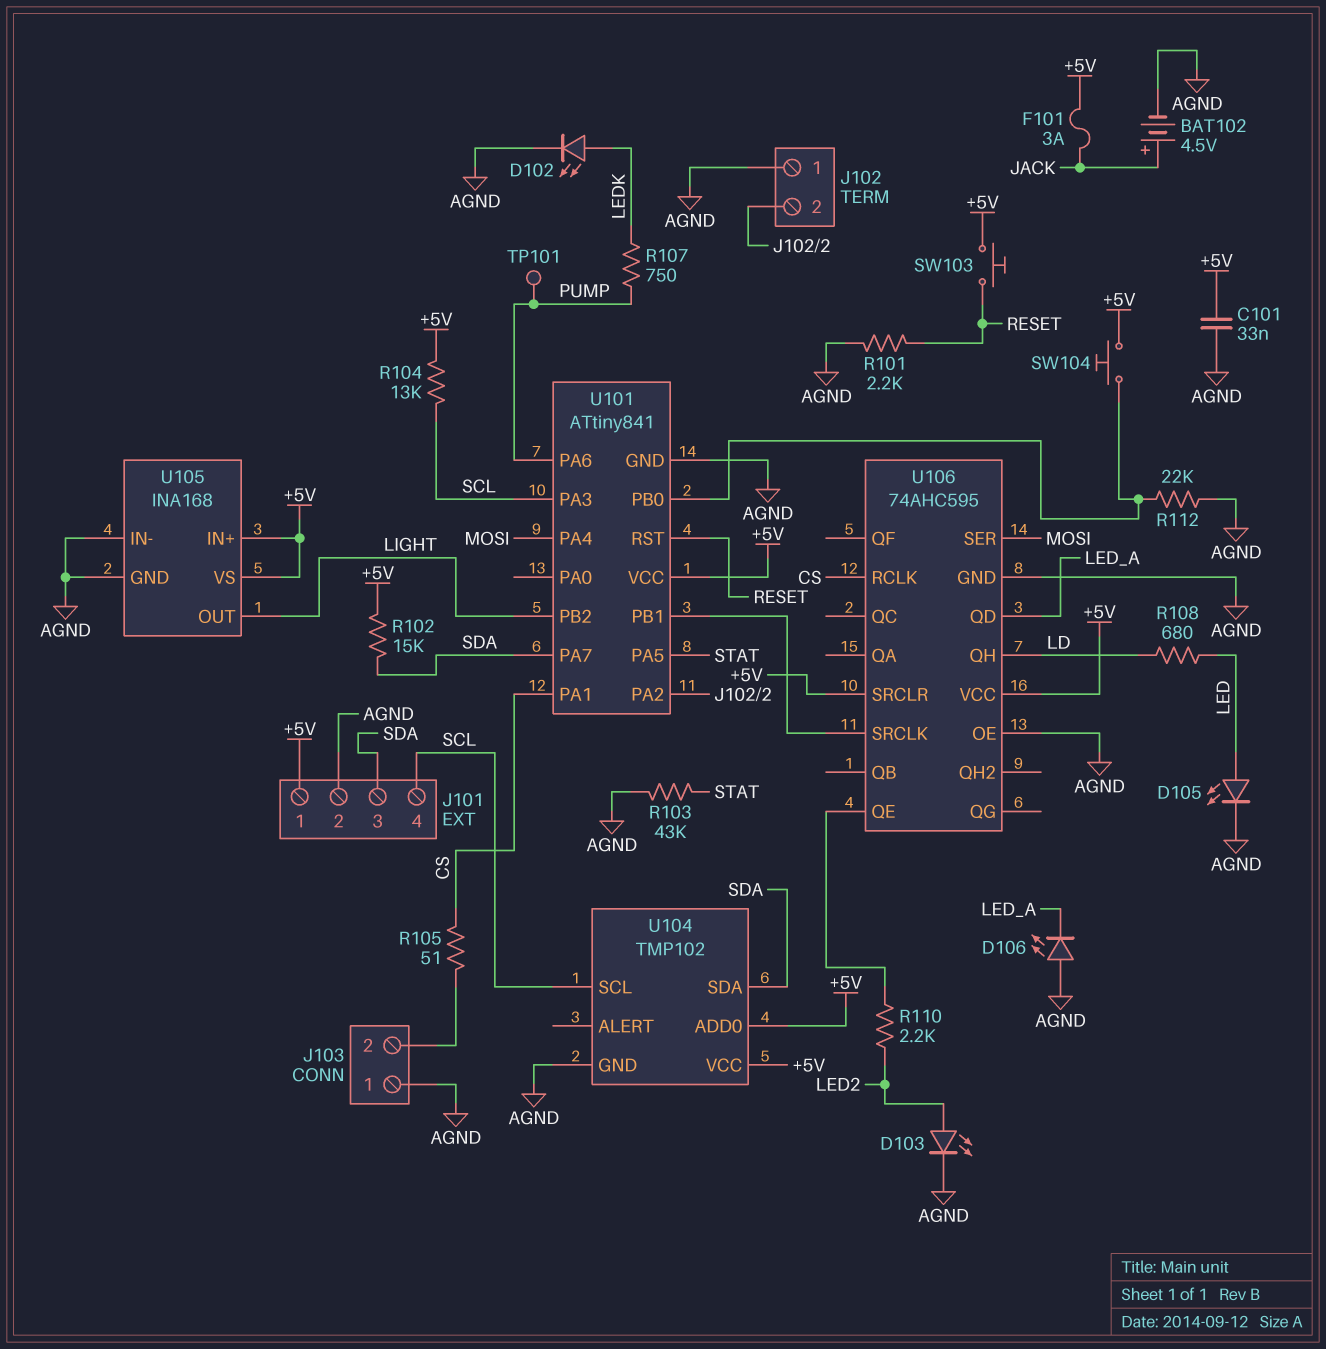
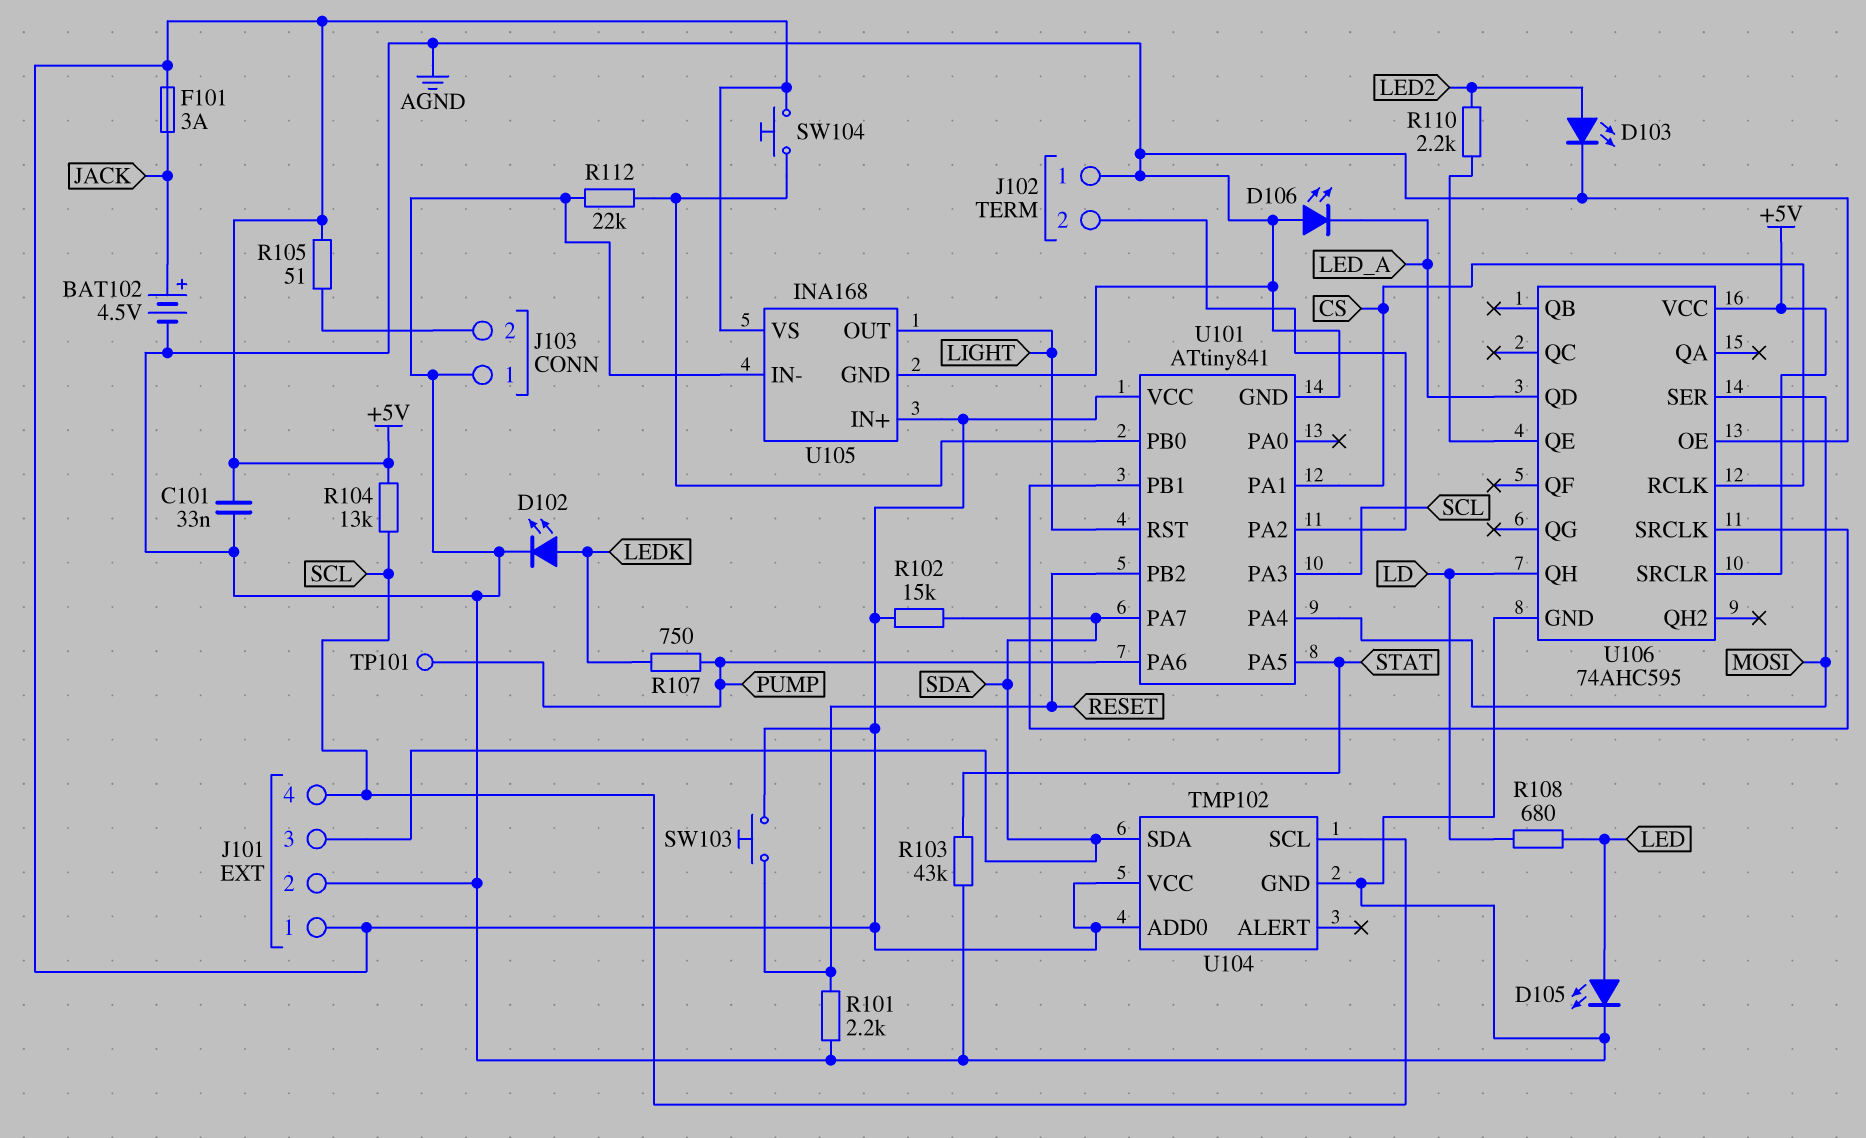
R105: 51 (CS, J103/2) -> 51 (+5V, J103/2)
U101 pin PB2: LIGHT -> RESET
U101 pin RST: RESET -> LIGHT

